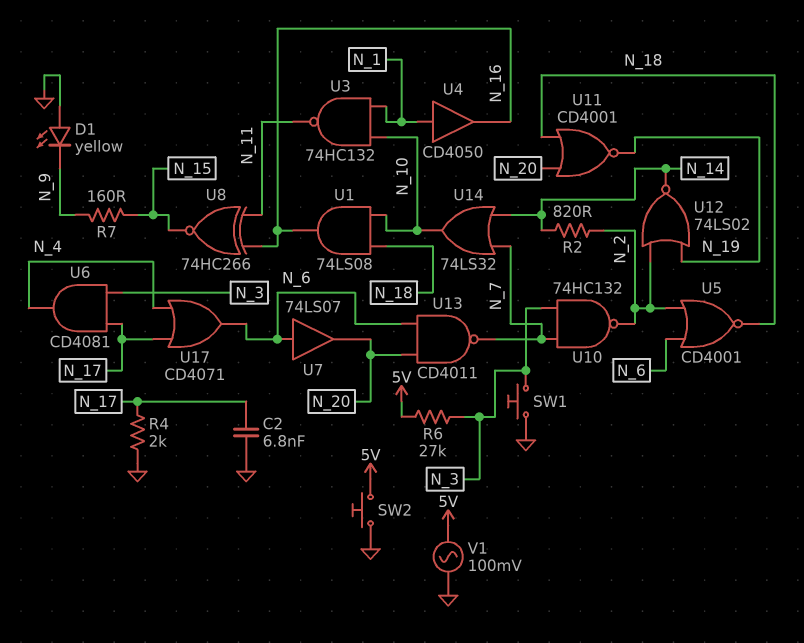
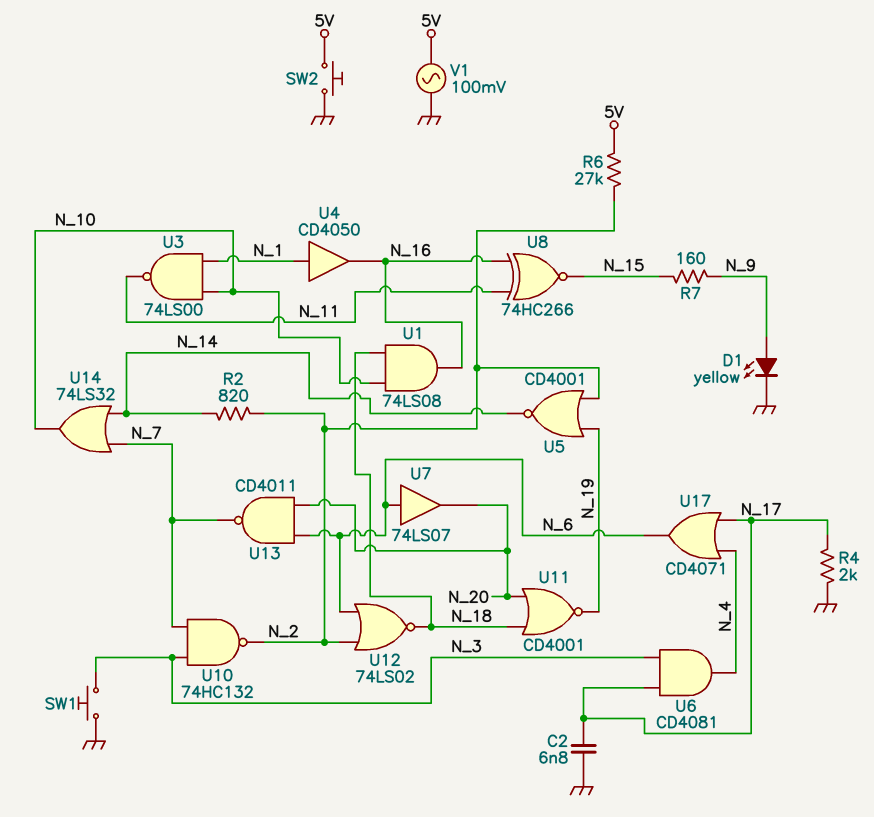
D1: LED yellow (A GND, K N_9) -> LED yellow (A N_9, K GND)
R6: 27k (5V, N_3) -> 27k (5V, N_2)
U3: NAND 74HC132 (in N_1, in N_10, out N_11) -> NAND 74LS00 (in N_1, in N_10, out N_11)
U5: NOR CD4001 (in N_2, in N_6, out N_18) -> NOR CD4001 (in N_2, in N_19, out N_14)
U12: NOR 74LS02 (in N_2, in N_19, out N_14) -> NOR 74LS02 (in N_2, in N_6, out N_18)

